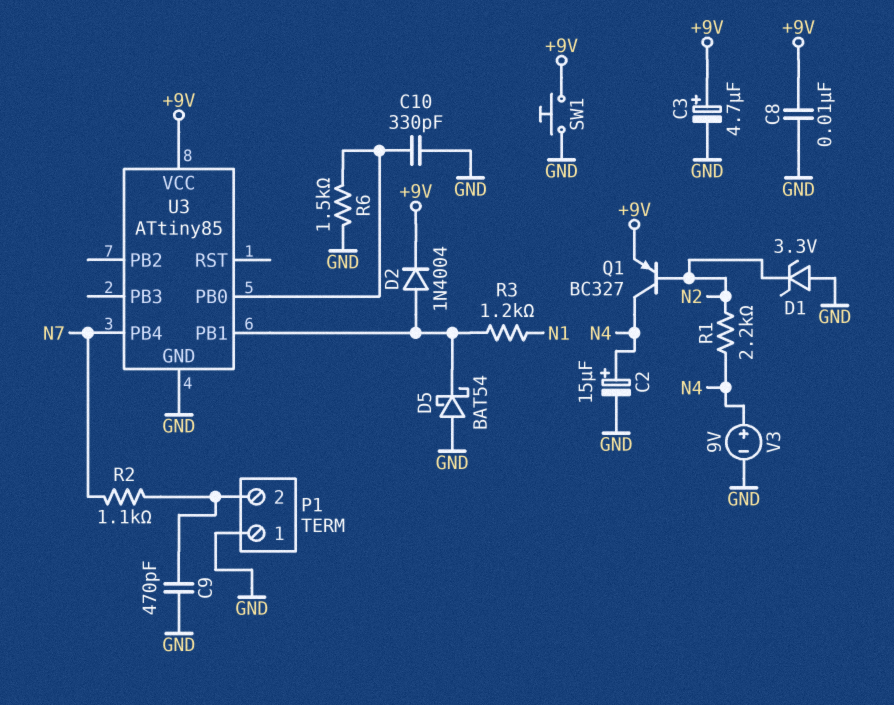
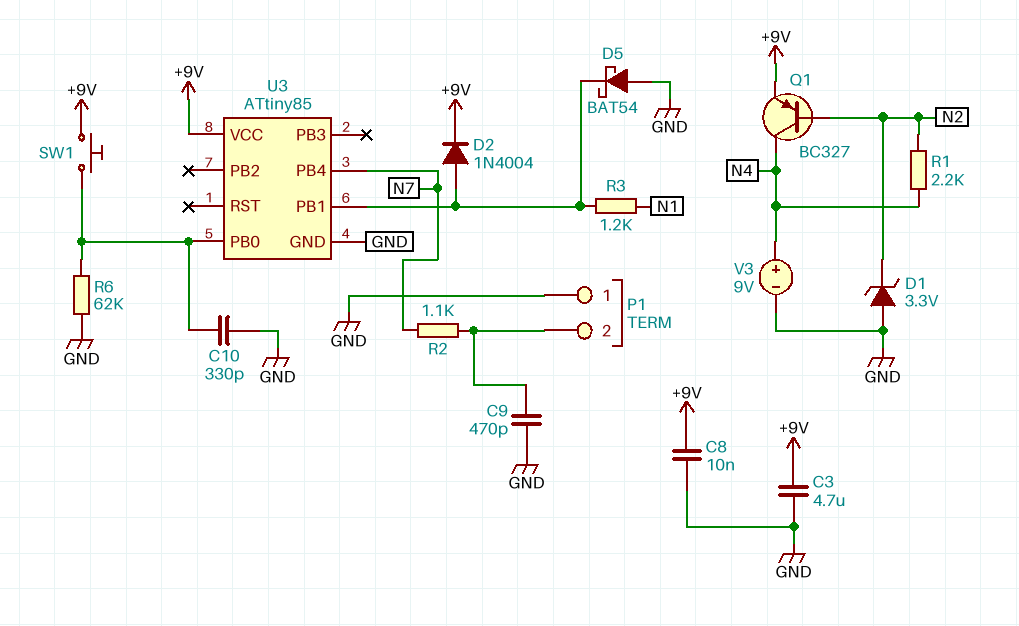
C2: 15uF (plus N4, minus GND) -> none
C3: 4.7uF (plus +9V, minus GND) -> 4.7uF (+9V, GND)
R6: 1.5k (GND, U3/PB0) -> 62k (GND, U3/PB0)
SW1: button (+9V, GND) -> button (+9V, U3/PB0)

